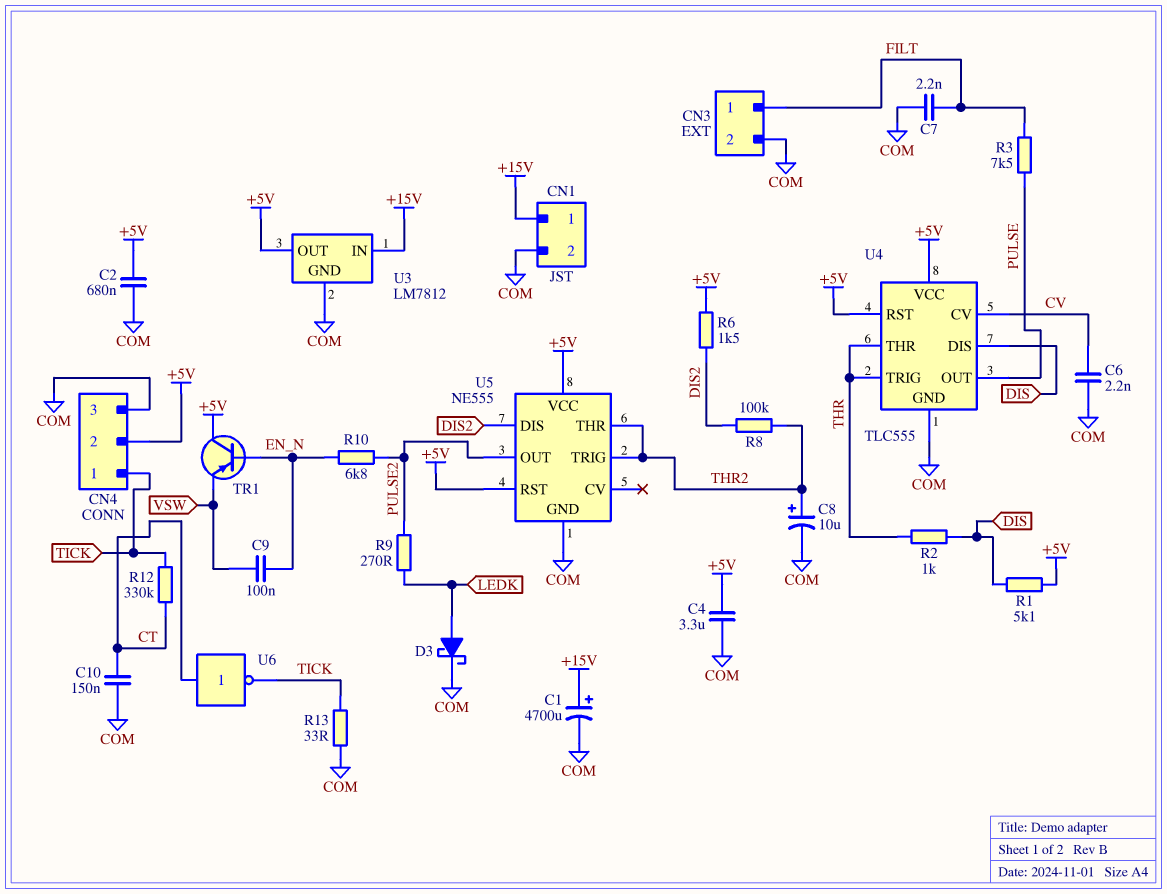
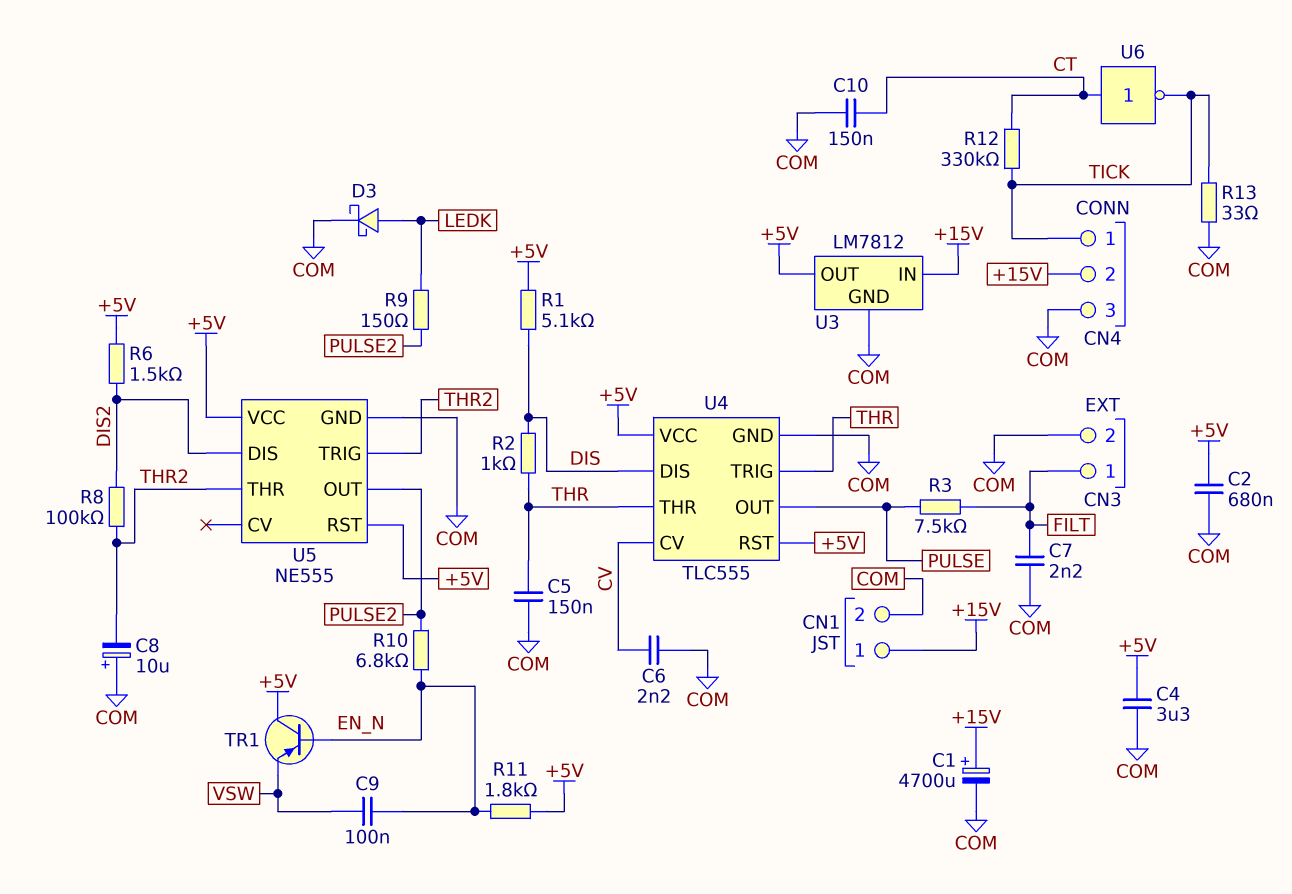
C5: none -> 150nF (COM, THR)
C8: 10uF (plus THR2, minus COM) -> 10uF (plus COM, minus THR2)
CN4 pin 2: +5V -> +15V
R9: 270 (LEDK, PULSE2) -> 150 (LEDK, PULSE2)
R11: none -> 1.8k (+5V, EN_N)

